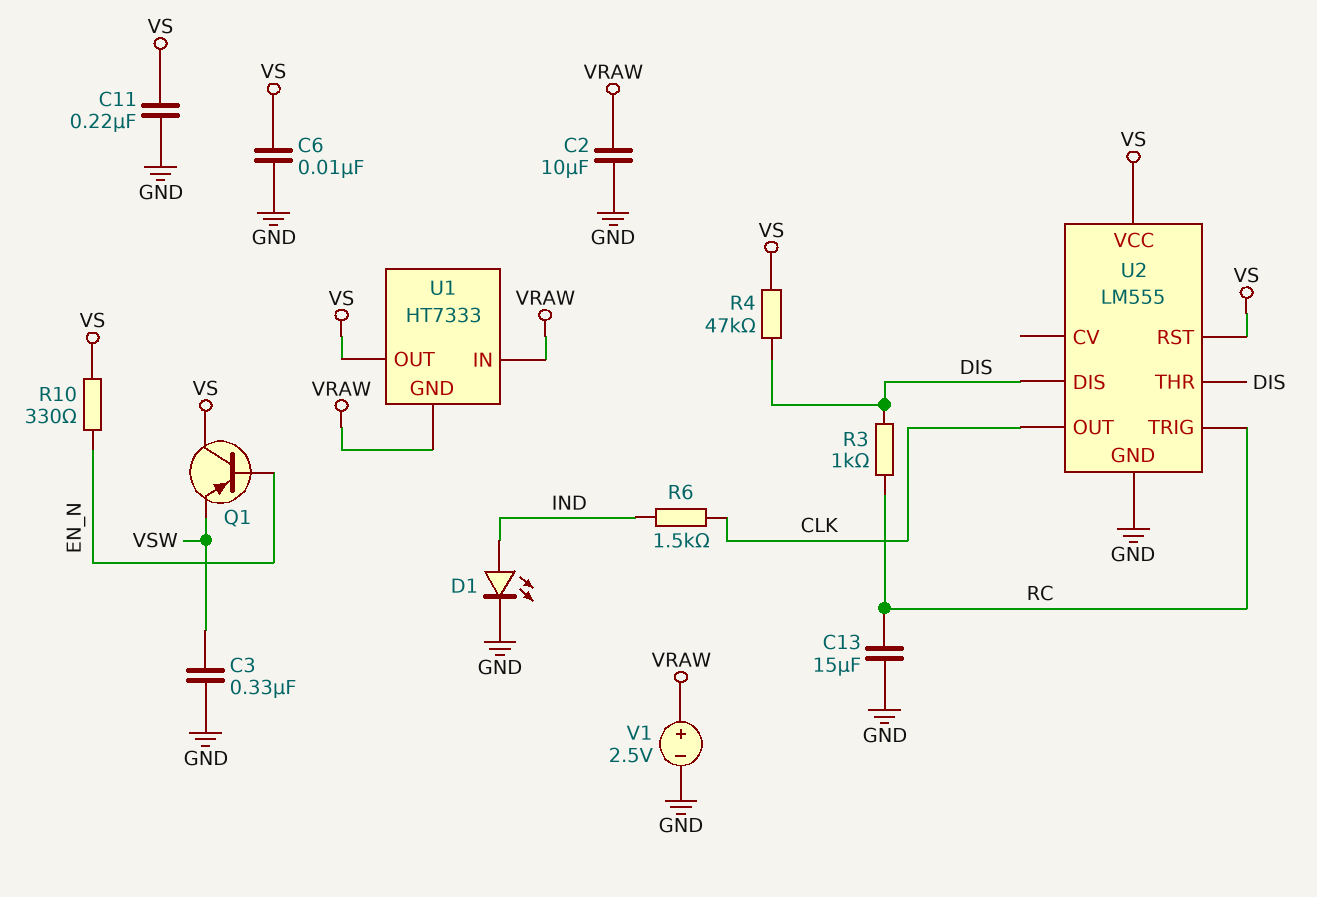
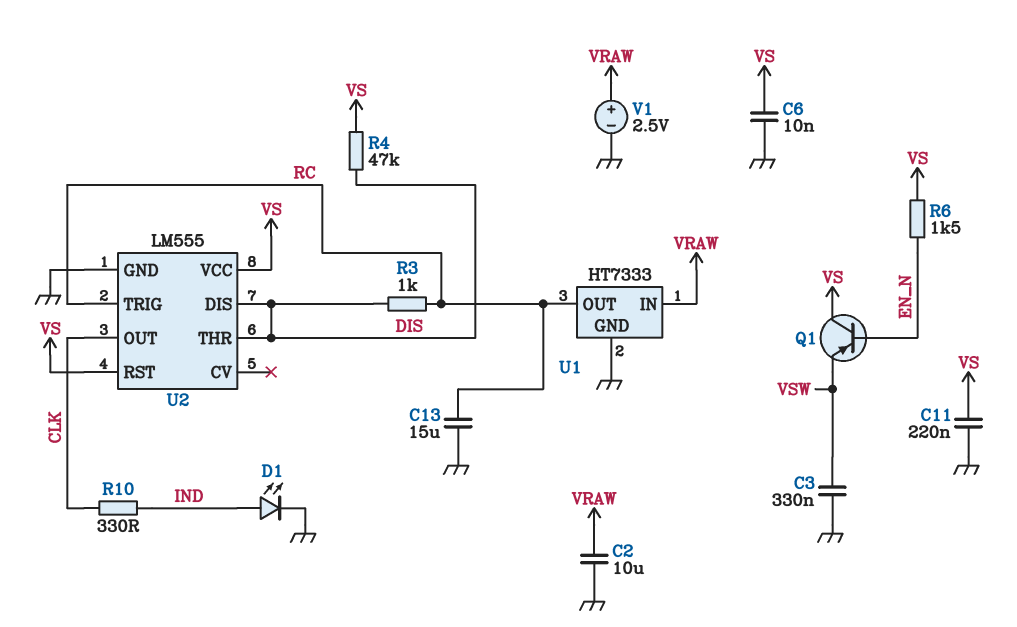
R6: 1.5k (CLK, IND) -> 1.5k (EN_N, VS)
R10: 330 (EN_N, VS) -> 330 (CLK, IND)
U1 pin GND: VRAW -> GND
U1 pin OUT: VS -> RC

